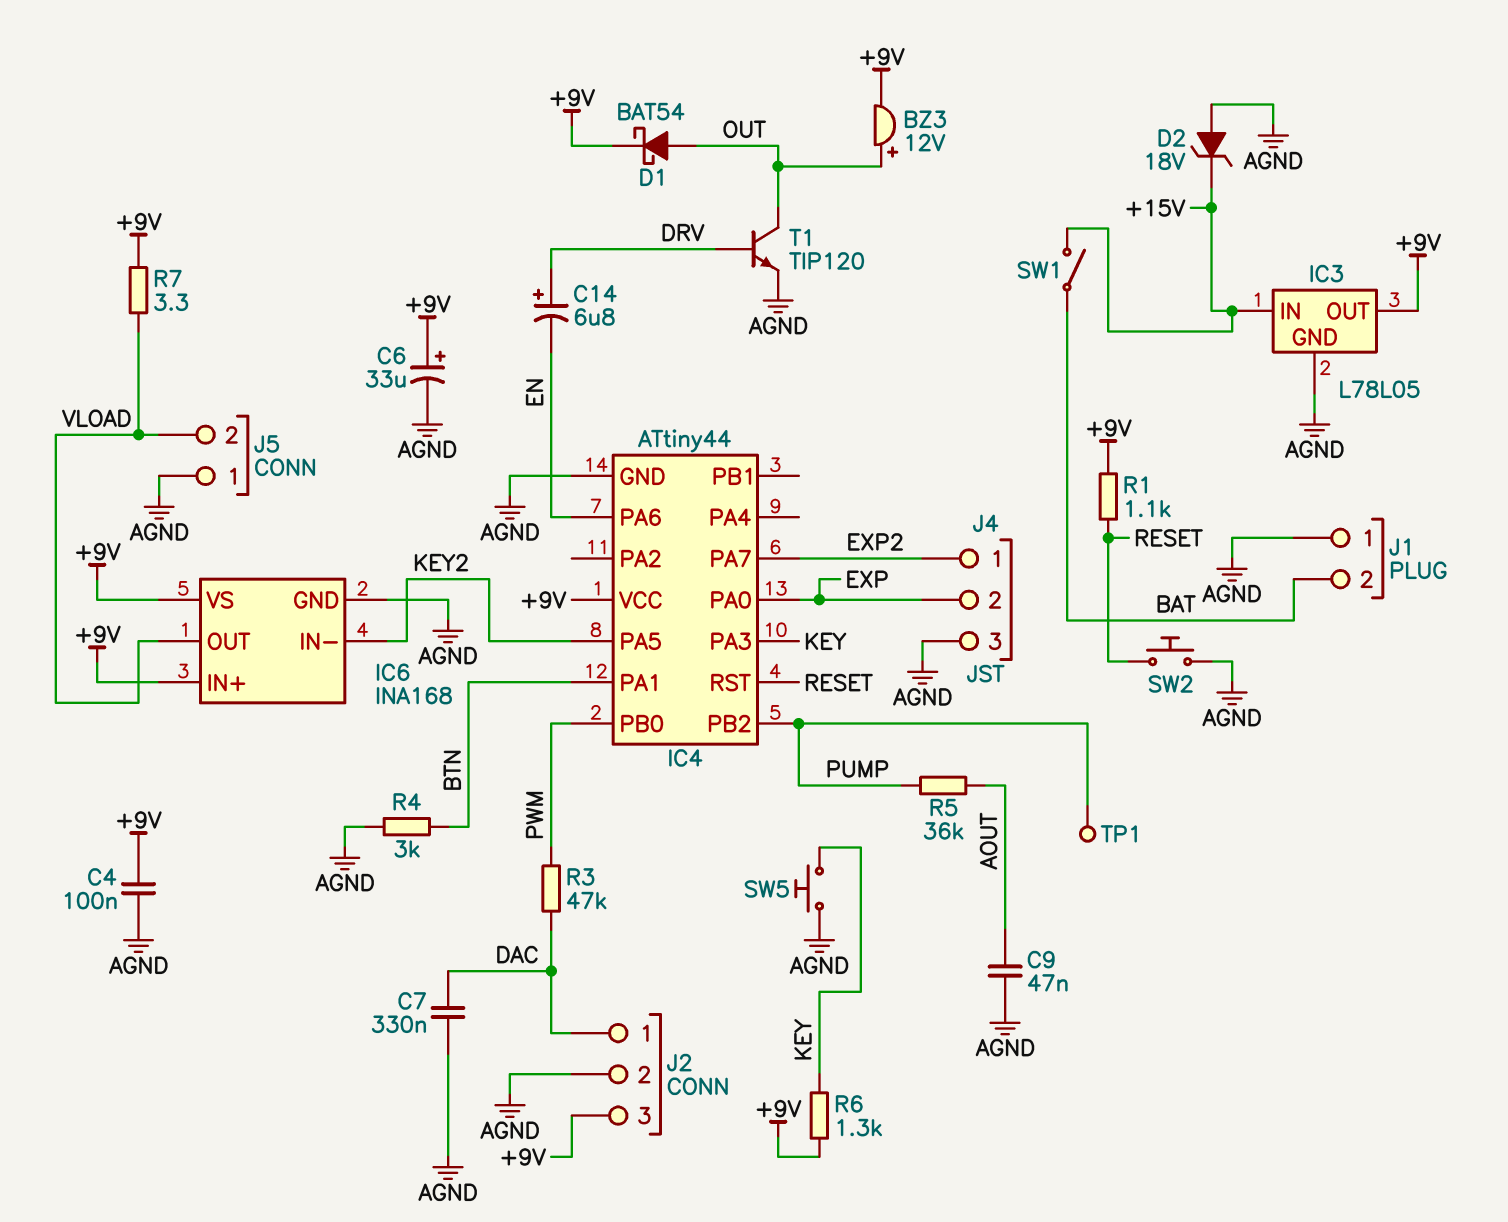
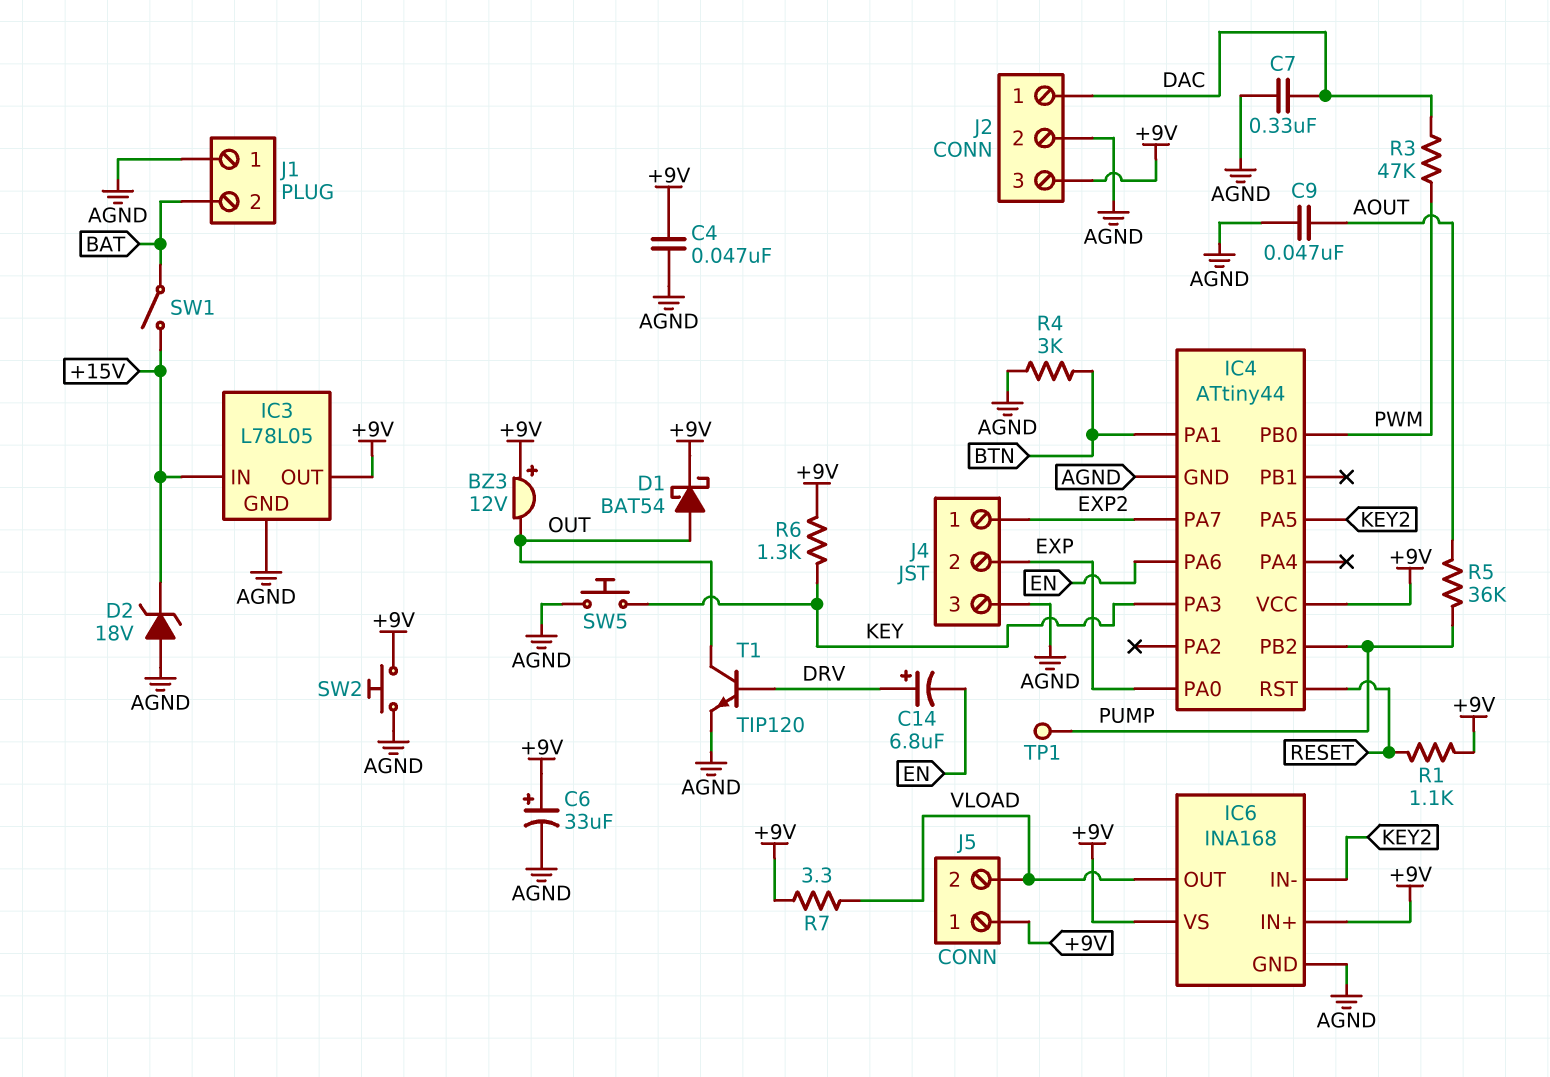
BZ3: buzzer 12V (plus OUT, minus +9V) -> buzzer 12V (plus +9V, minus OUT)
C4: 100nF (+9V, AGND) -> 47nF (+9V, AGND)
J5 pin 1: AGND -> +9V
SW2: button (AGND, RESET) -> button (+9V, AGND)

